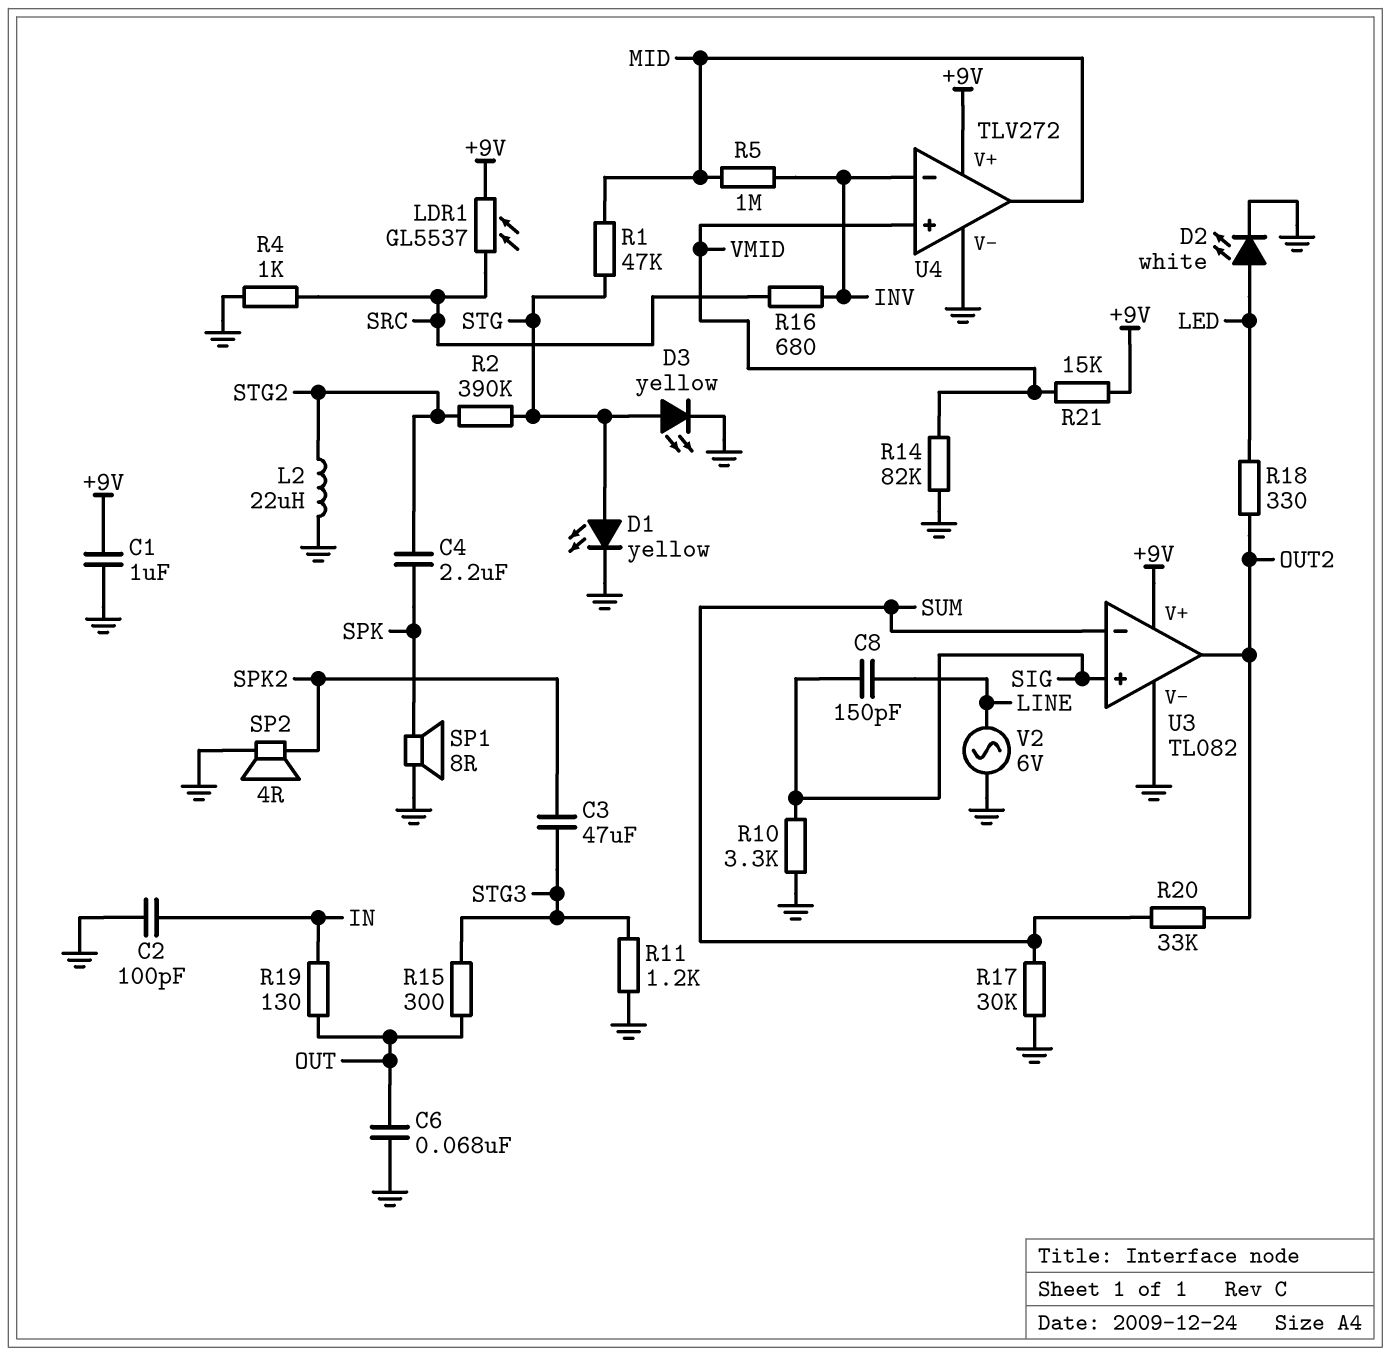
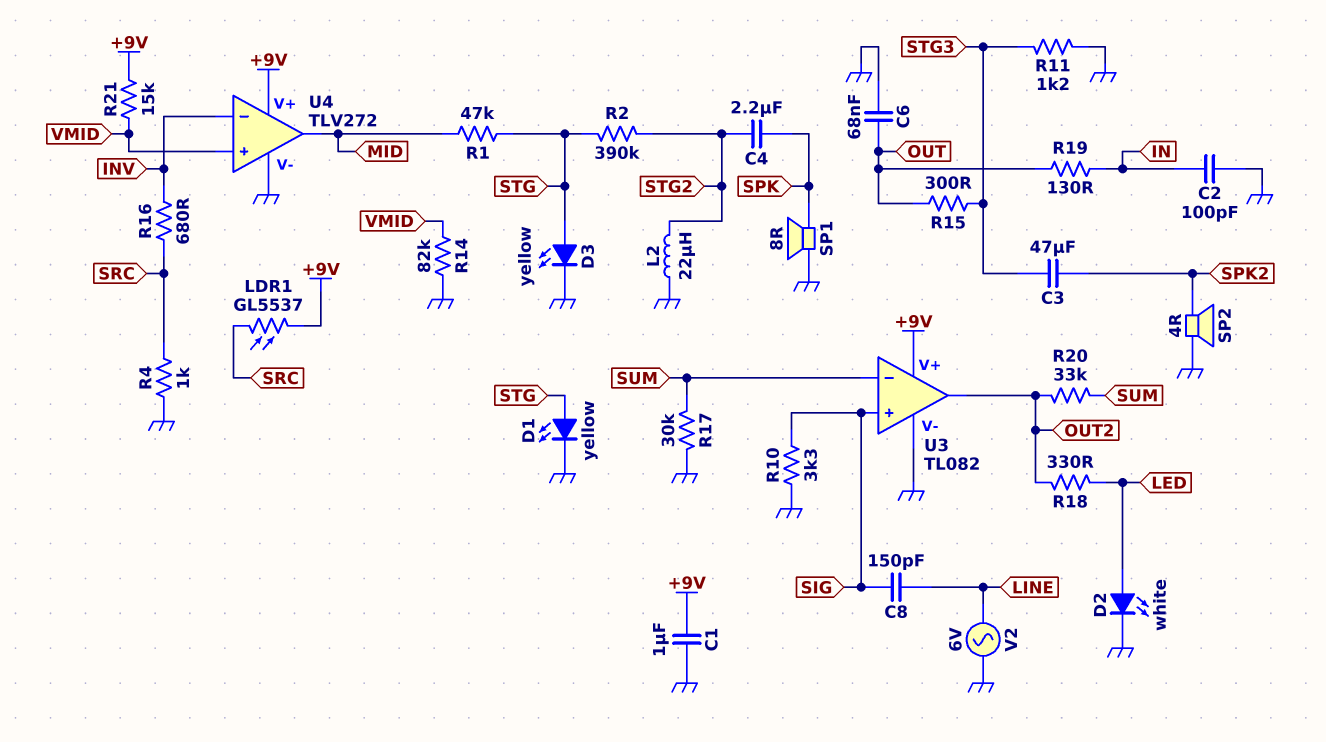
R5: 1M (INV, MID) -> none

